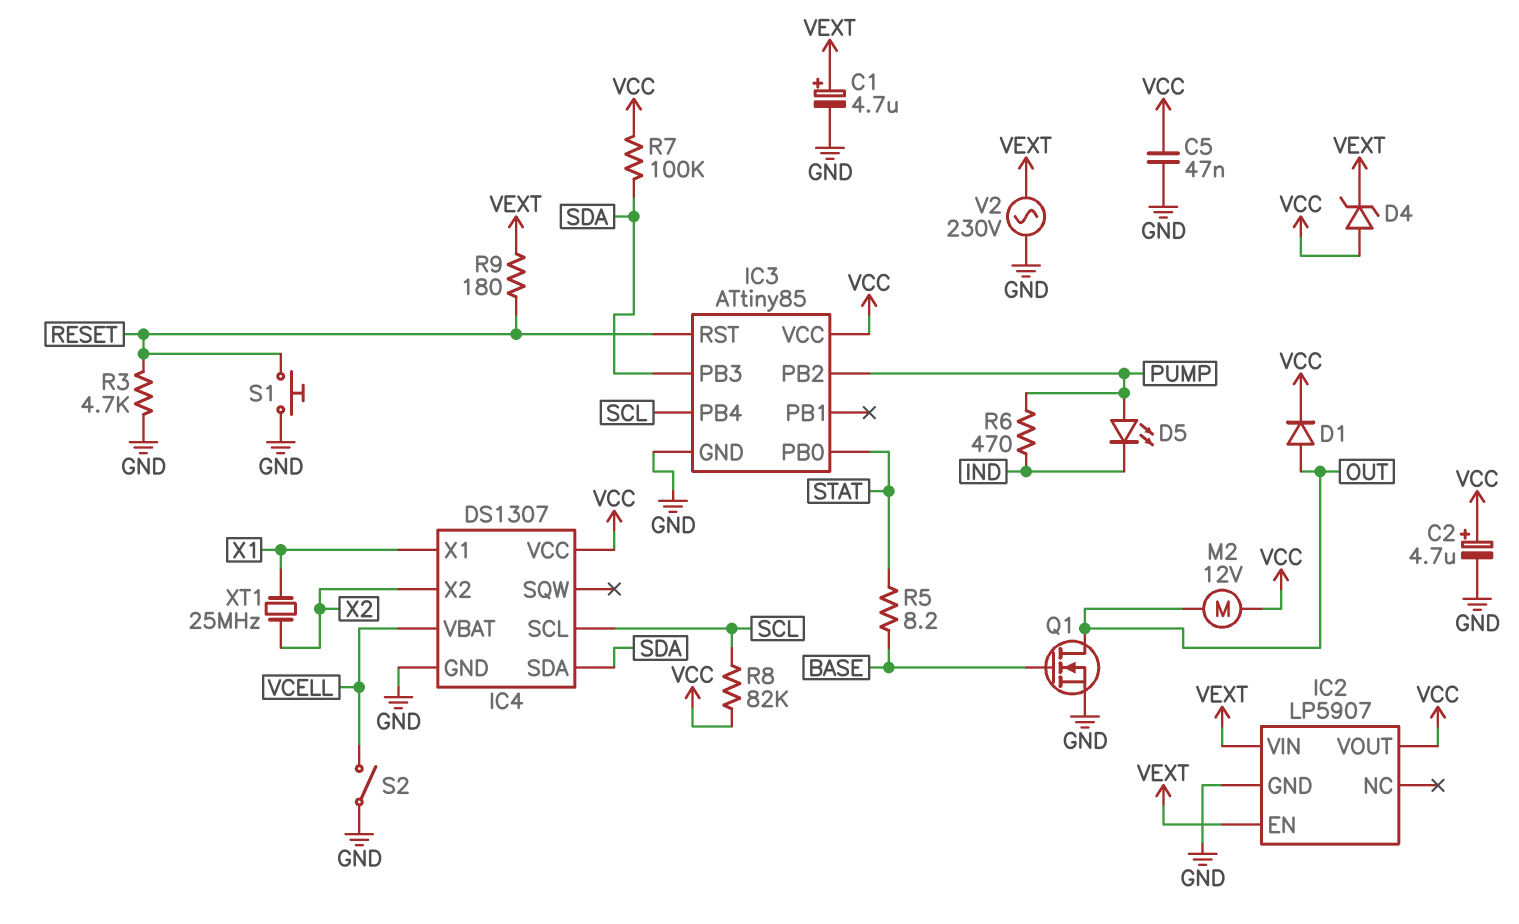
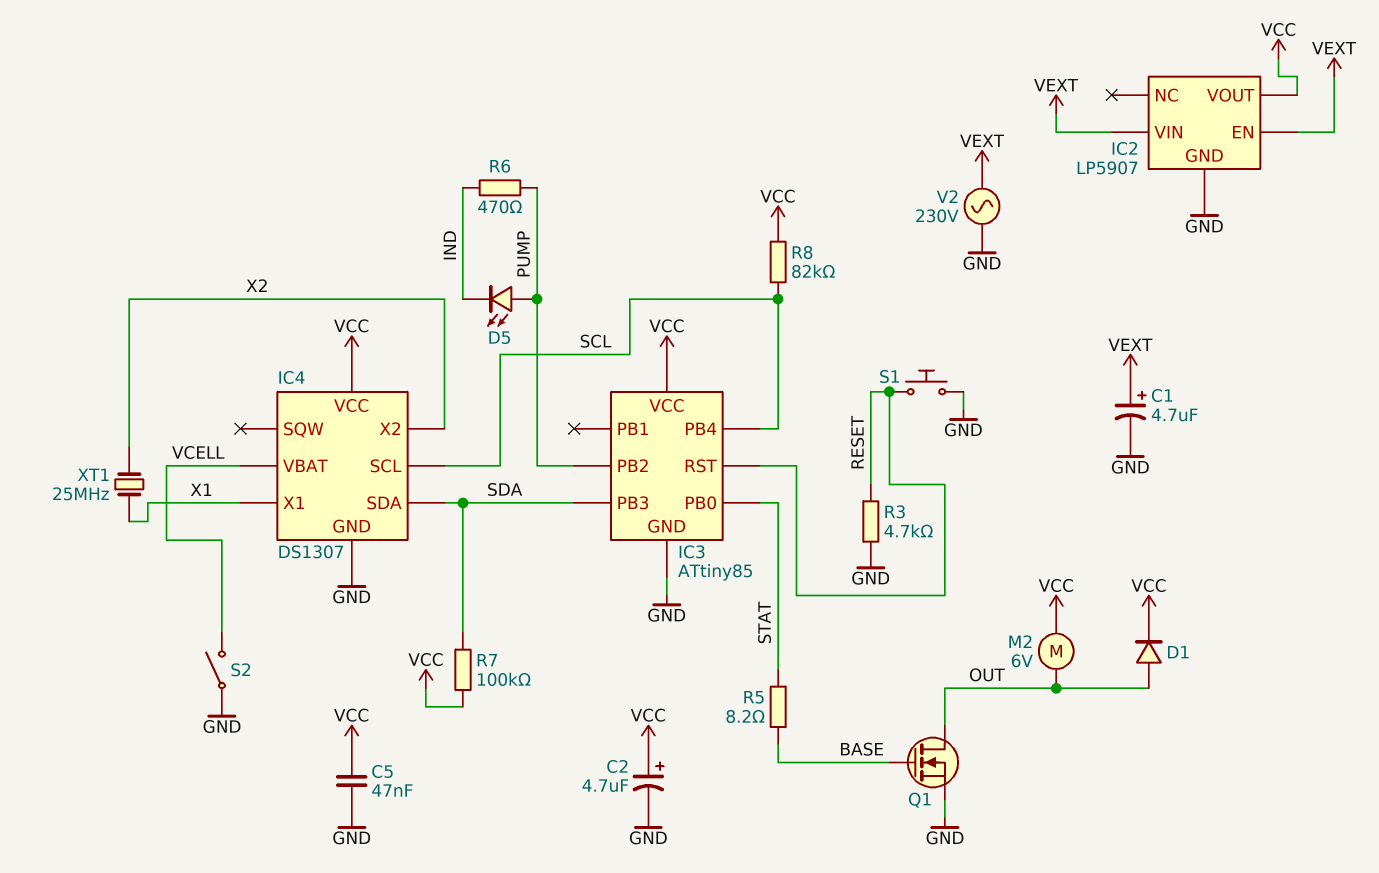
D4: zener (A VCC, K VEXT) -> none
M2: motor 12V (OUT, VCC) -> motor 6V (OUT, VCC)
R9: 180 (RESET, VEXT) -> none

